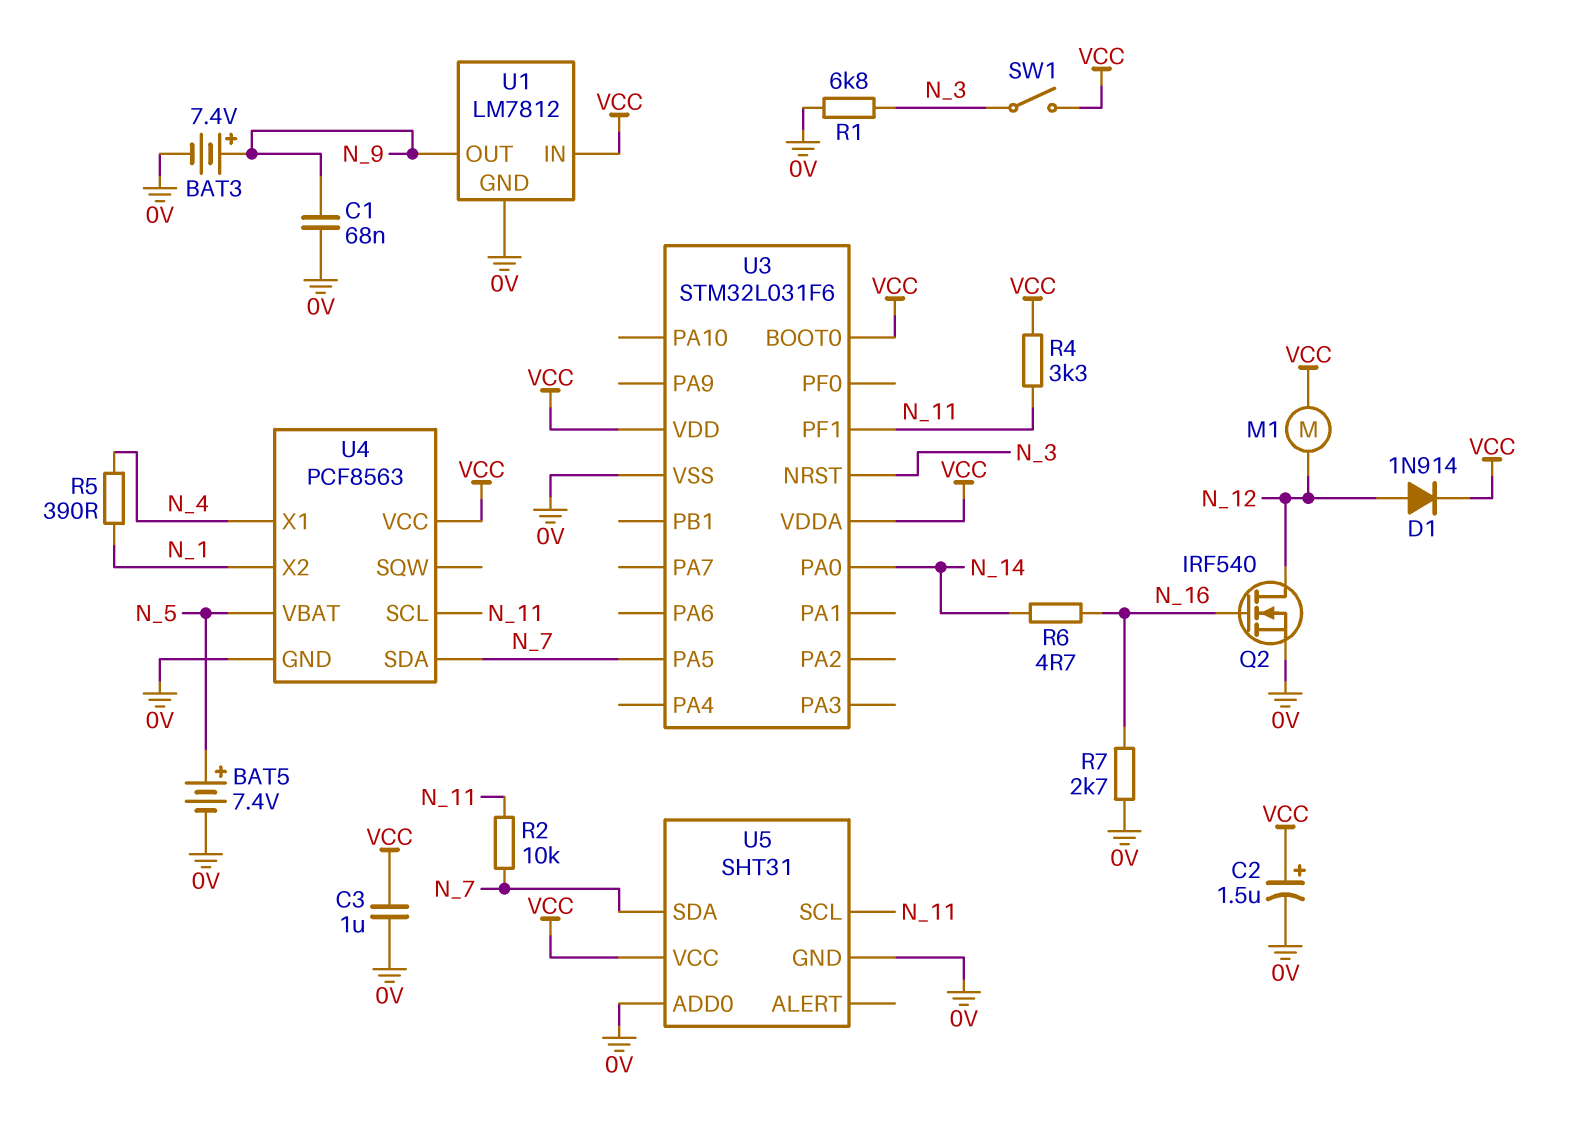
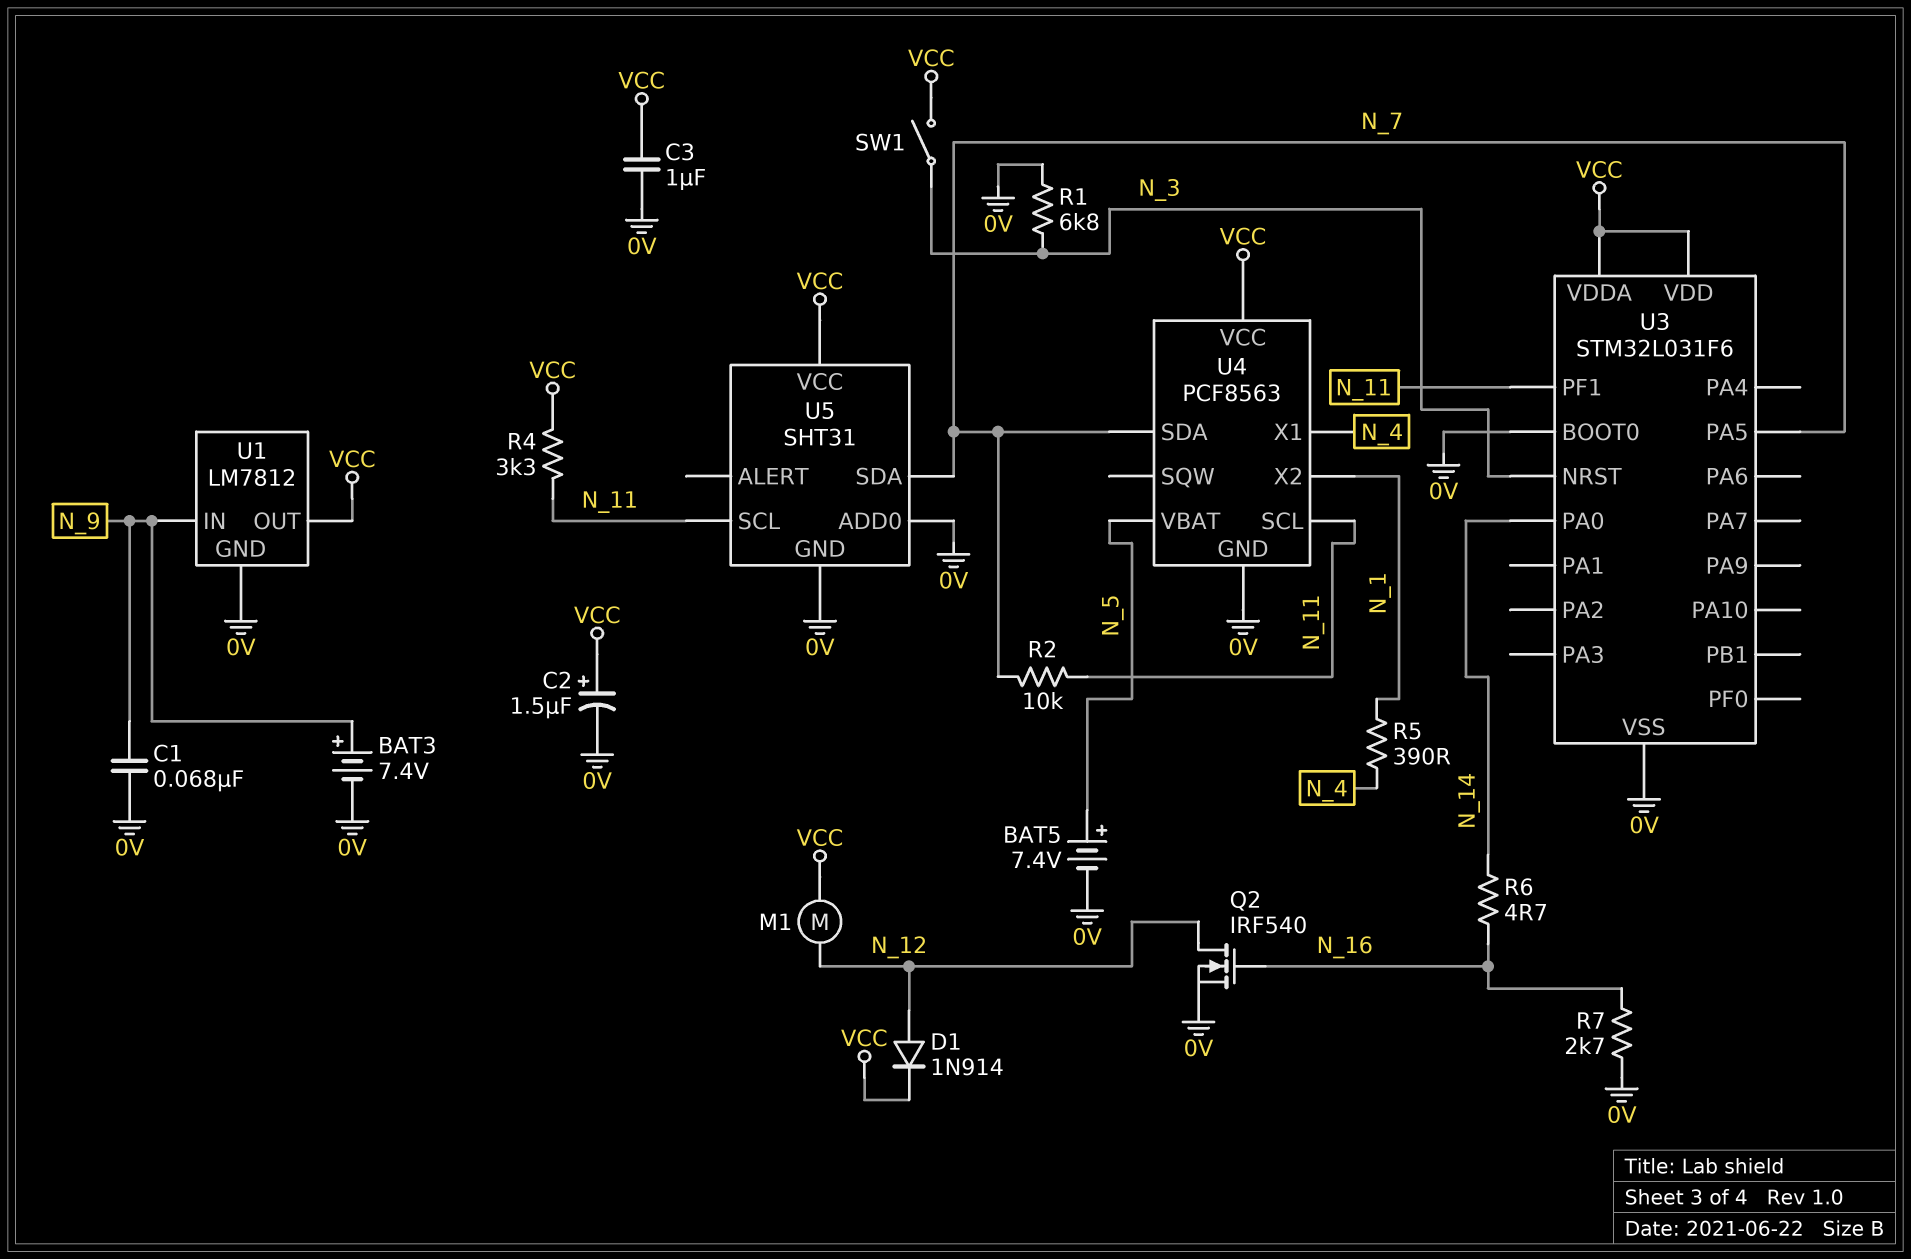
U1 pin IN: VCC -> N_9
U1 pin OUT: N_9 -> VCC
U3 pin BOOT0: VCC -> 0V

